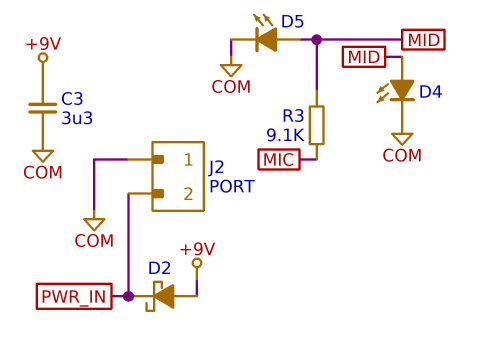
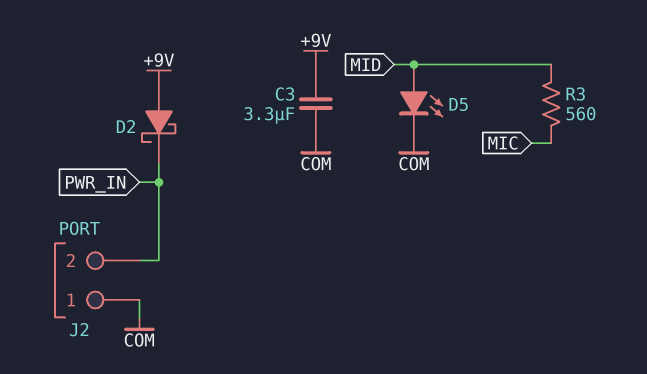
D4: LED (A MID, K COM) -> none
R3: 9.1k (MIC, MID) -> 560 (MIC, MID)

